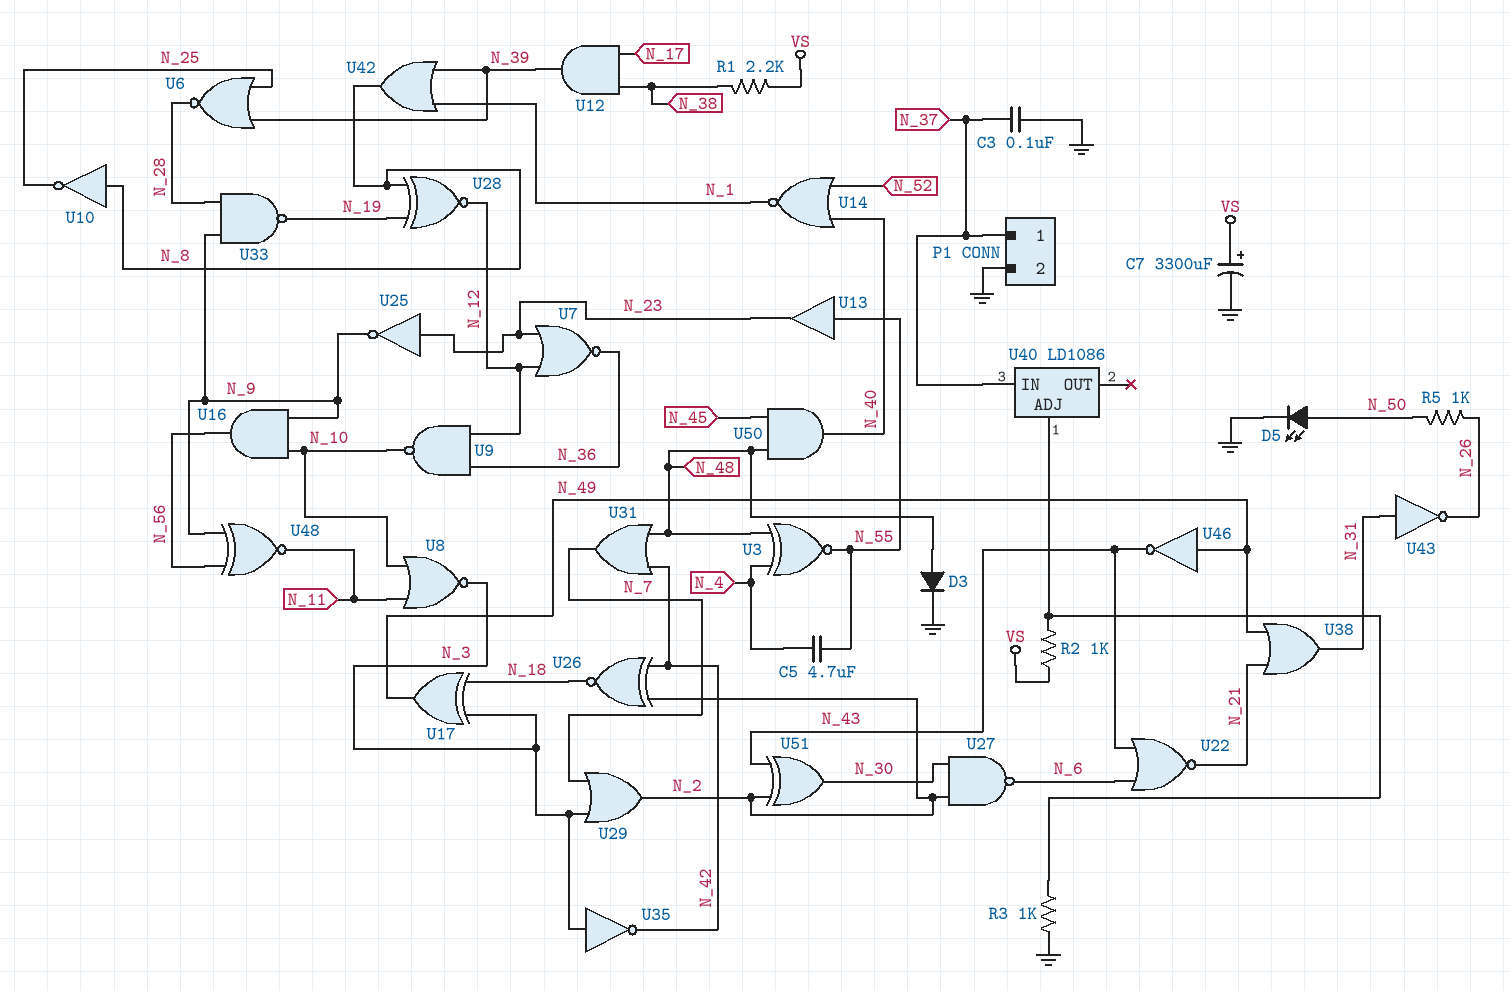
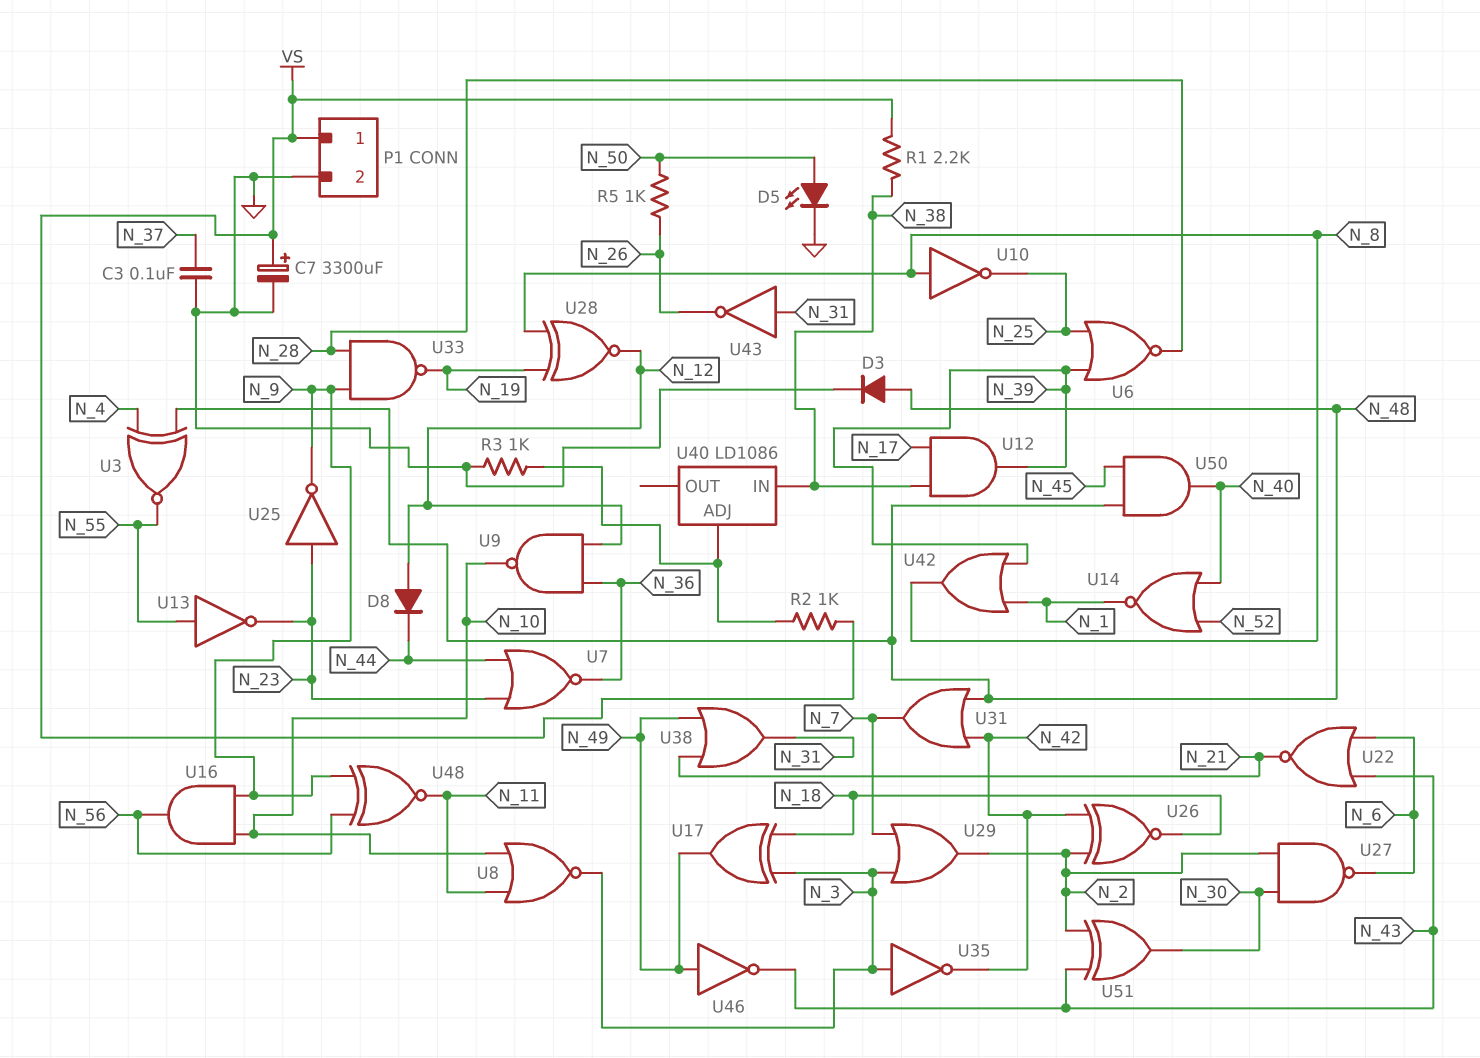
C5: 4.7uF (N_4, N_55) -> none
D8: none -> diode (A N_12, K N_44)
P1 pin 1: N_37 -> VS
U7: NOR (in N_12, in N_23, out N_36) -> NOR (in N_23, in N_44, out N_36)
U13: buffer (in N_55, out N_23) -> NOT (in N_55, out N_23)
U40 pin IN: N_37 -> N_38

